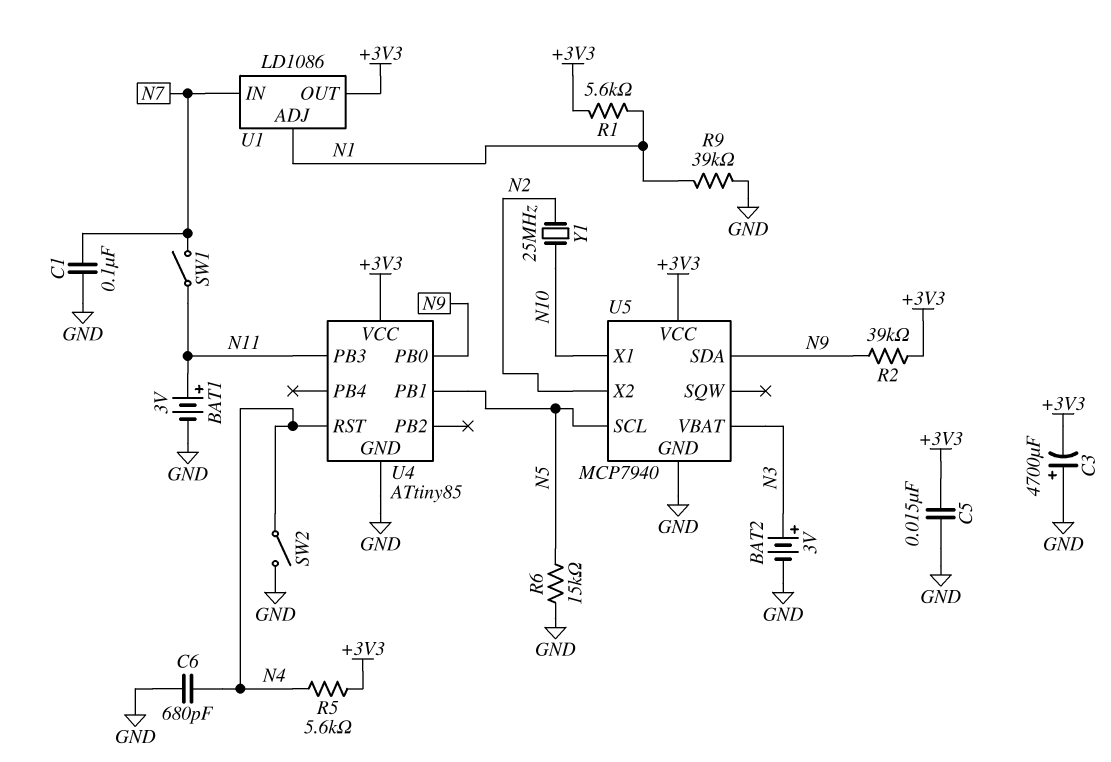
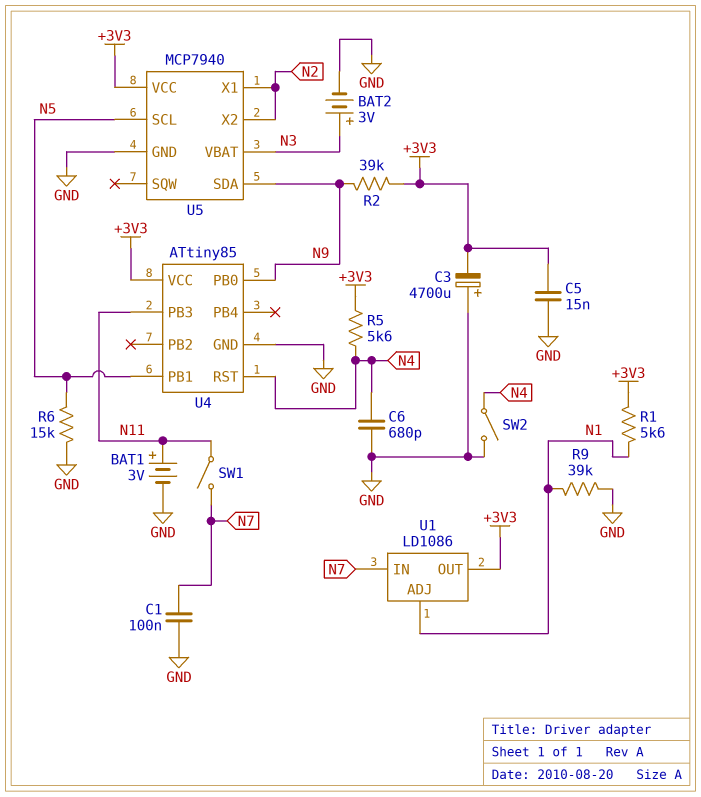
U5 pin X1: N10 -> N2
Y1: 25MHz (N2, N10) -> none

